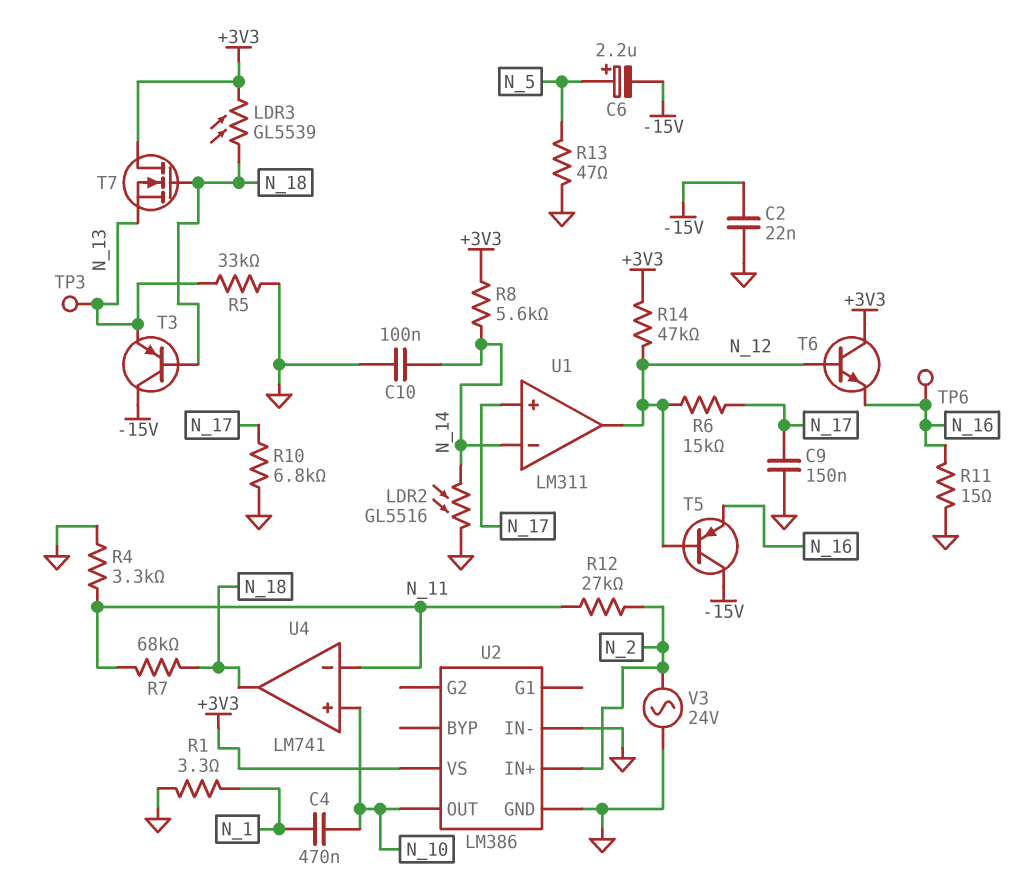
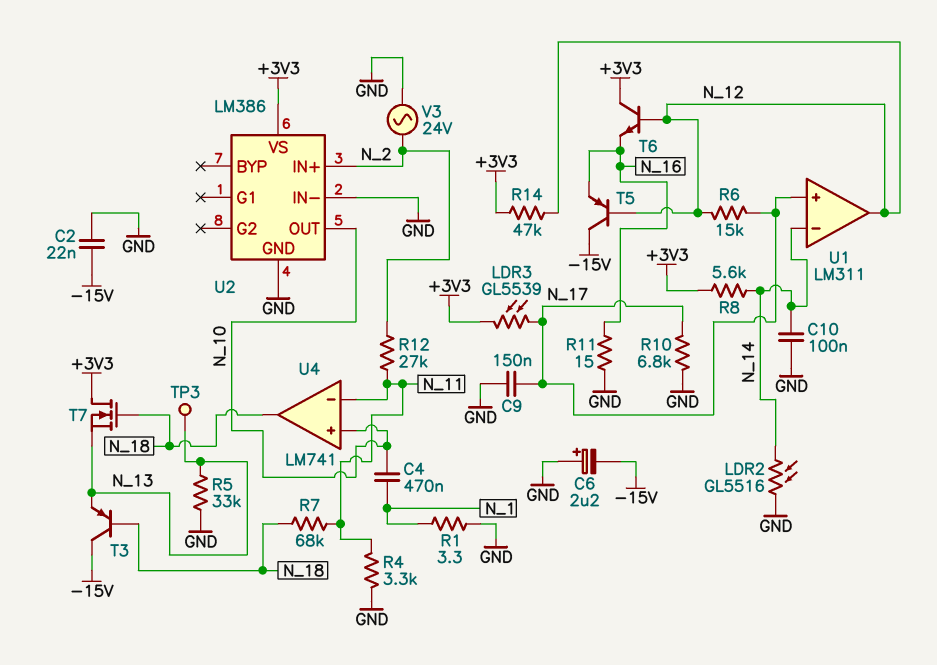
C6: 2.2uF (plus N_5, minus -15V) -> 2.2uF (plus GND, minus -15V)
LDR3: GL5539 (+3V3, N_18) -> GL5539 (+3V3, N_17)
R13: 47 (GND, N_5) -> none
TP6: test point (N_16) -> none

